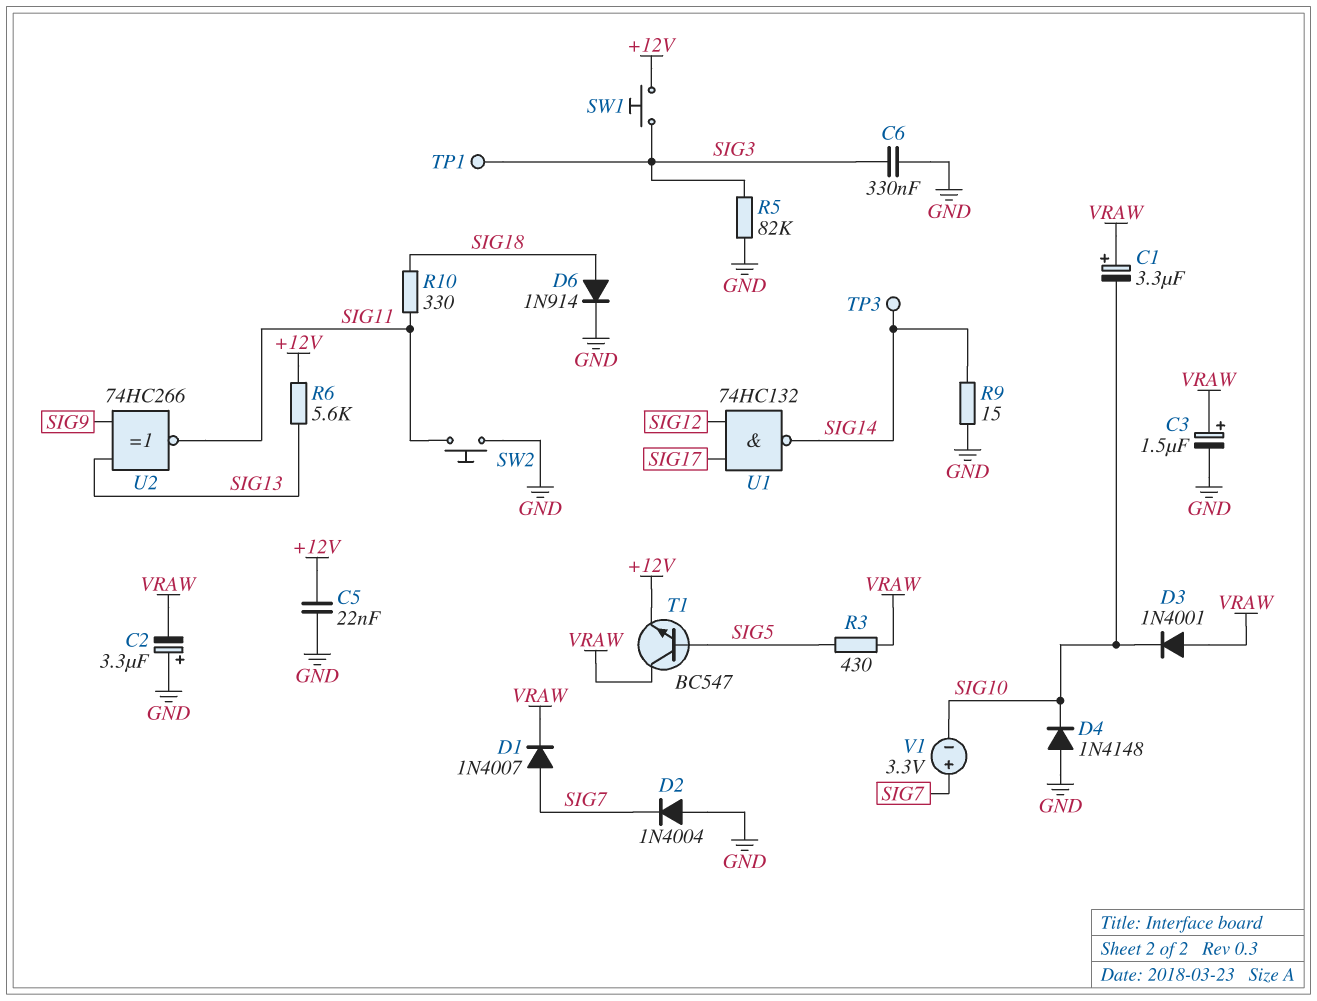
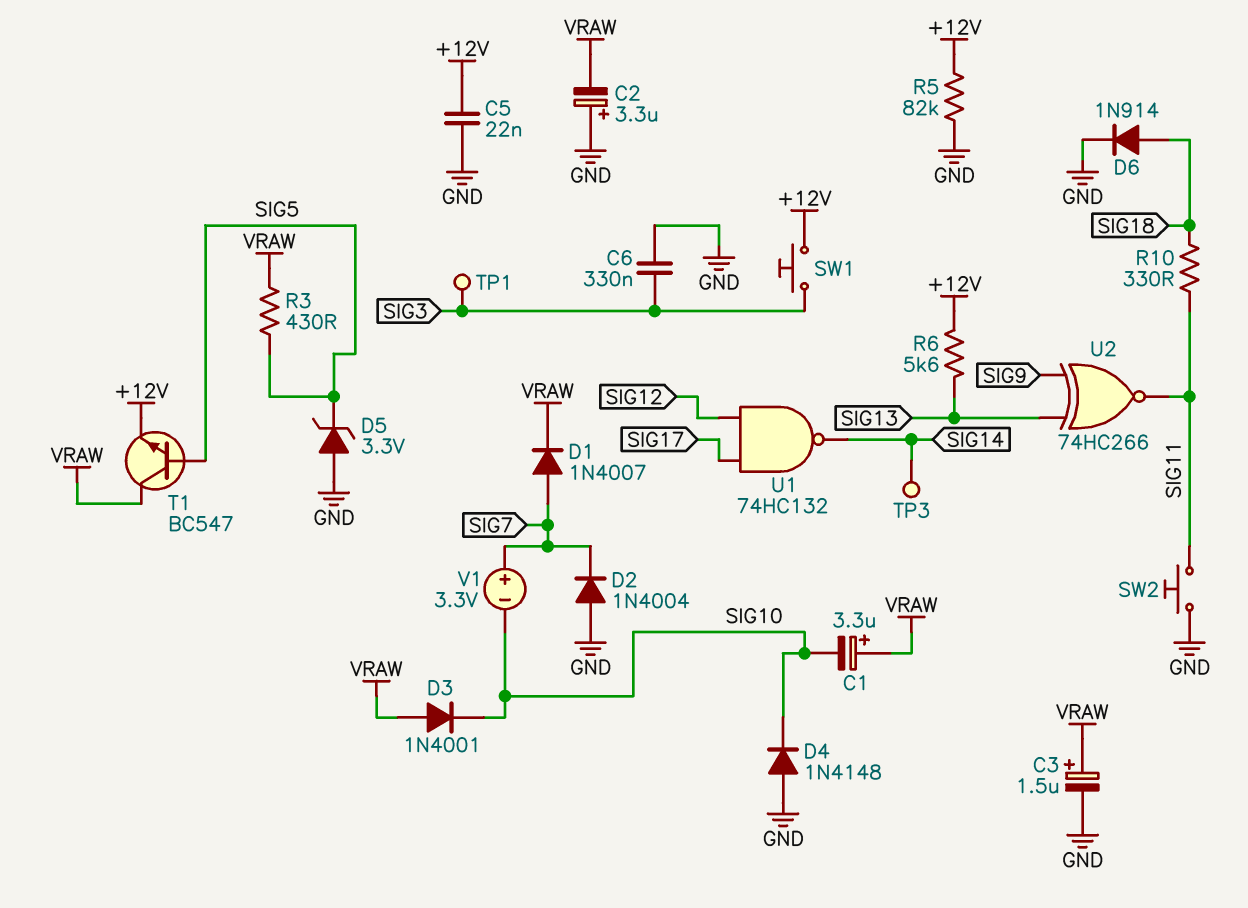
D5: none -> zener 3.3V (A GND, K SIG5)
R5: 82k (GND, SIG3) -> 82k (+12V, GND)
R9: 15 (GND, SIG14) -> none

